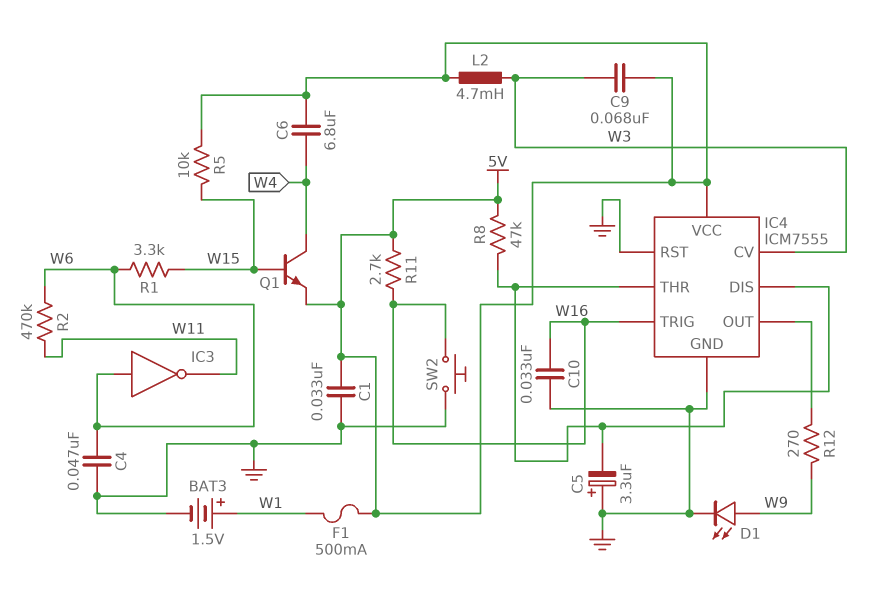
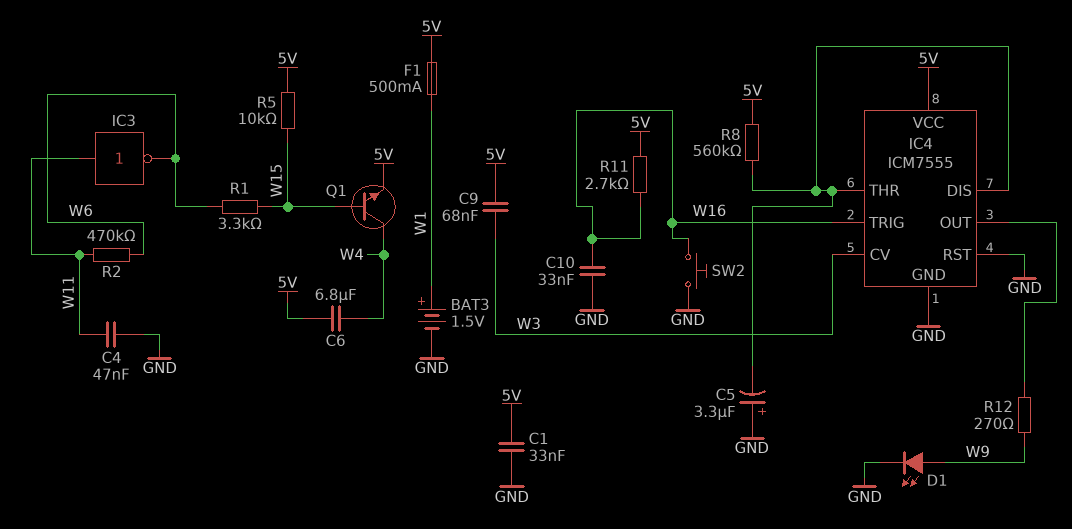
C4: 47nF (GND, W6) -> 47nF (GND, W11)
IC3: NOT (in W6, out W11) -> NOT (in W11, out W6)
L2: 4.7mH (5V, W3) -> none
R8: 47k (5V, IC4/DIS) -> 560k (5V, IC4/DIS)

